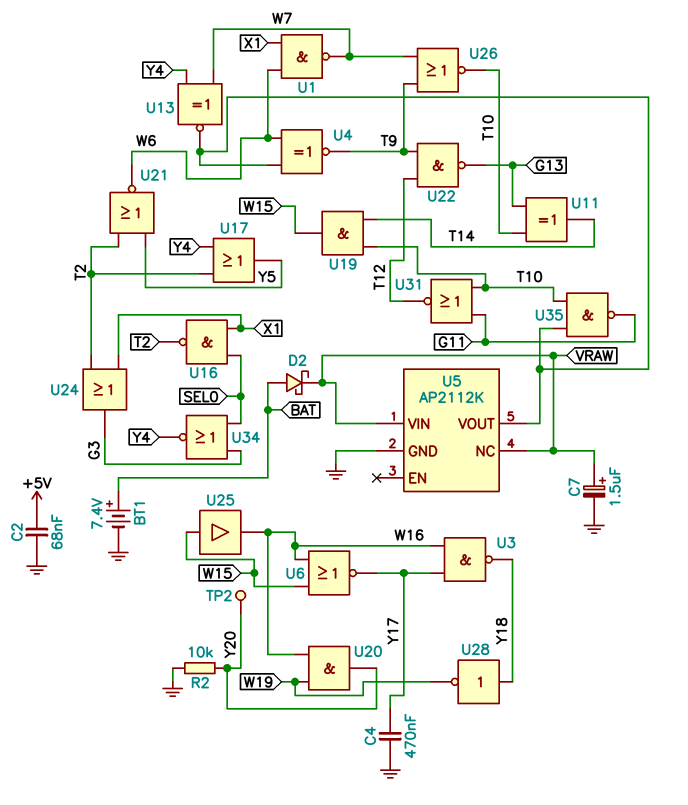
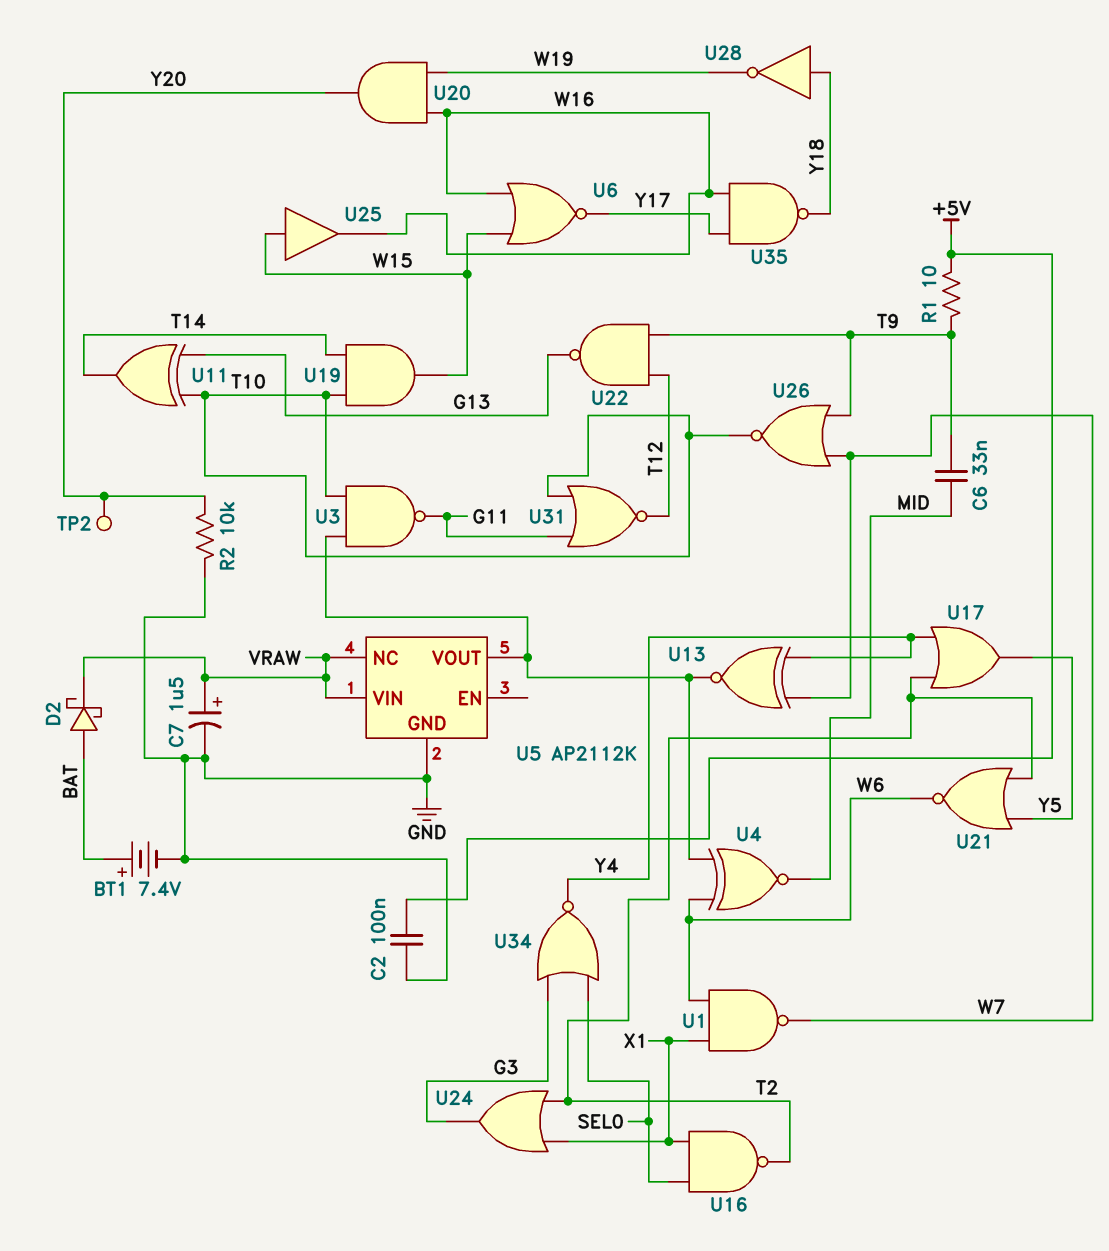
C2: 68nF (+5V, GND) -> 100nF (+5V, GND)
C4: 470nF (GND, Y17) -> none
C6: none -> 33nF (MID, T9)
R1: none -> 10 (+5V, T9)
U3: NAND (in W16, in Y17, out Y18) -> NAND (in T10, in U5/VOUT, out G11)
U4: XNOR (in U5/VOUT, in W6, out T9) -> XNOR (in U5/VOUT, in W6, out MID)
U35: NAND (in T10, in U5/VOUT, out G11) -> NAND (in W16, in Y17, out Y18)

